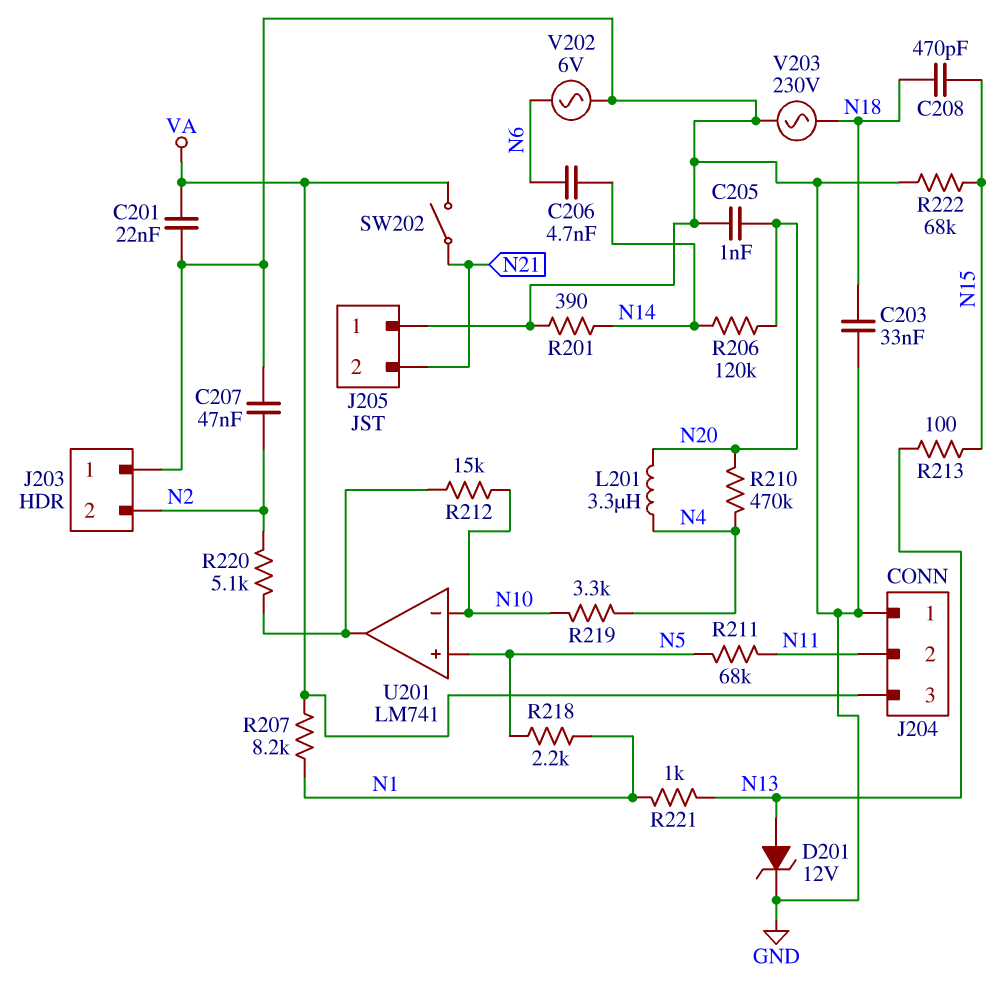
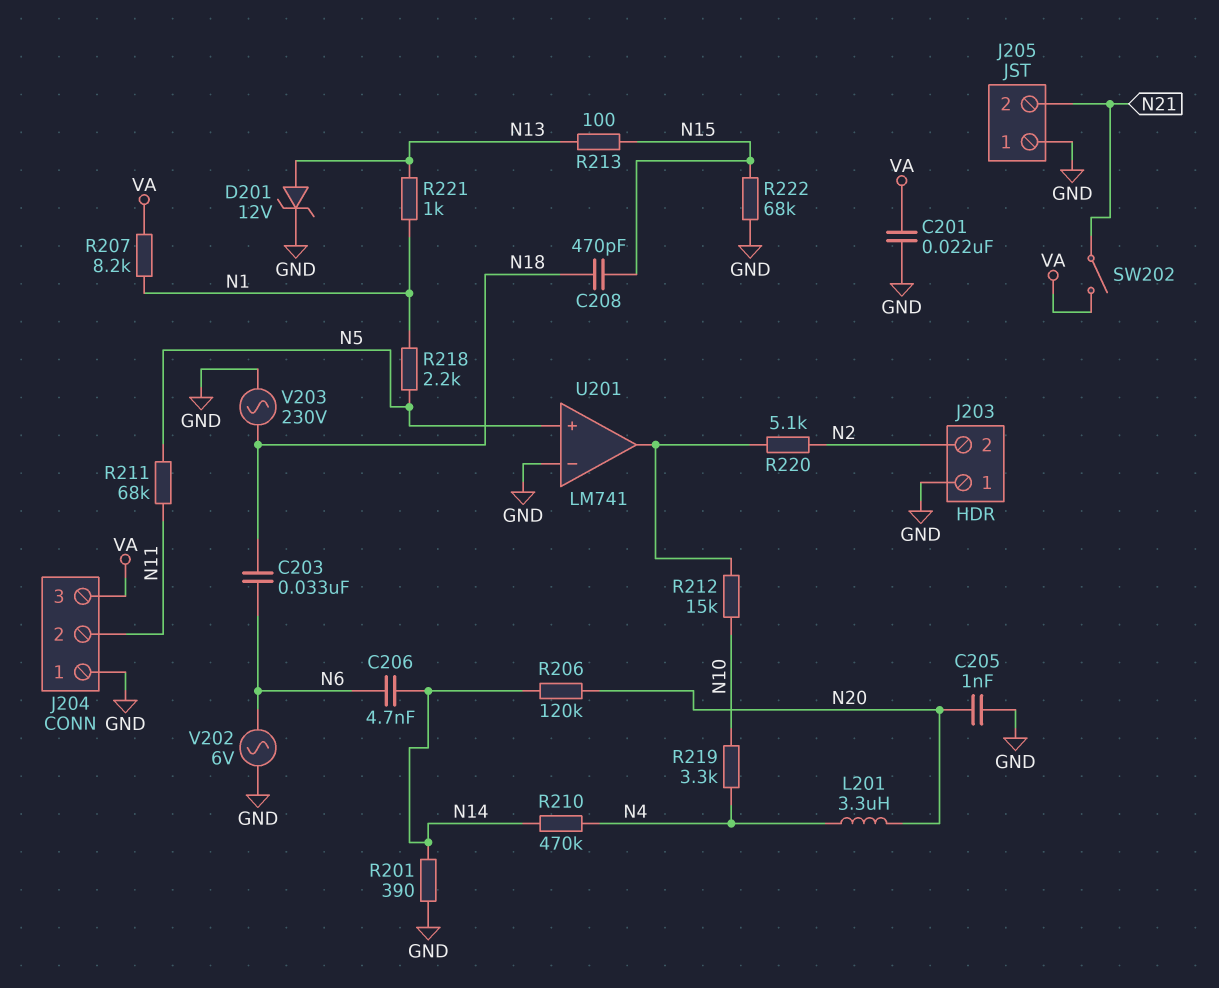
C203: 33nF (GND, N18) -> 33nF (N6, N18)
C207: 47nF (GND, N2) -> none
R210: 470k (N4, N20) -> 470k (N4, N14)
U201 pin in-: N10 -> GND

